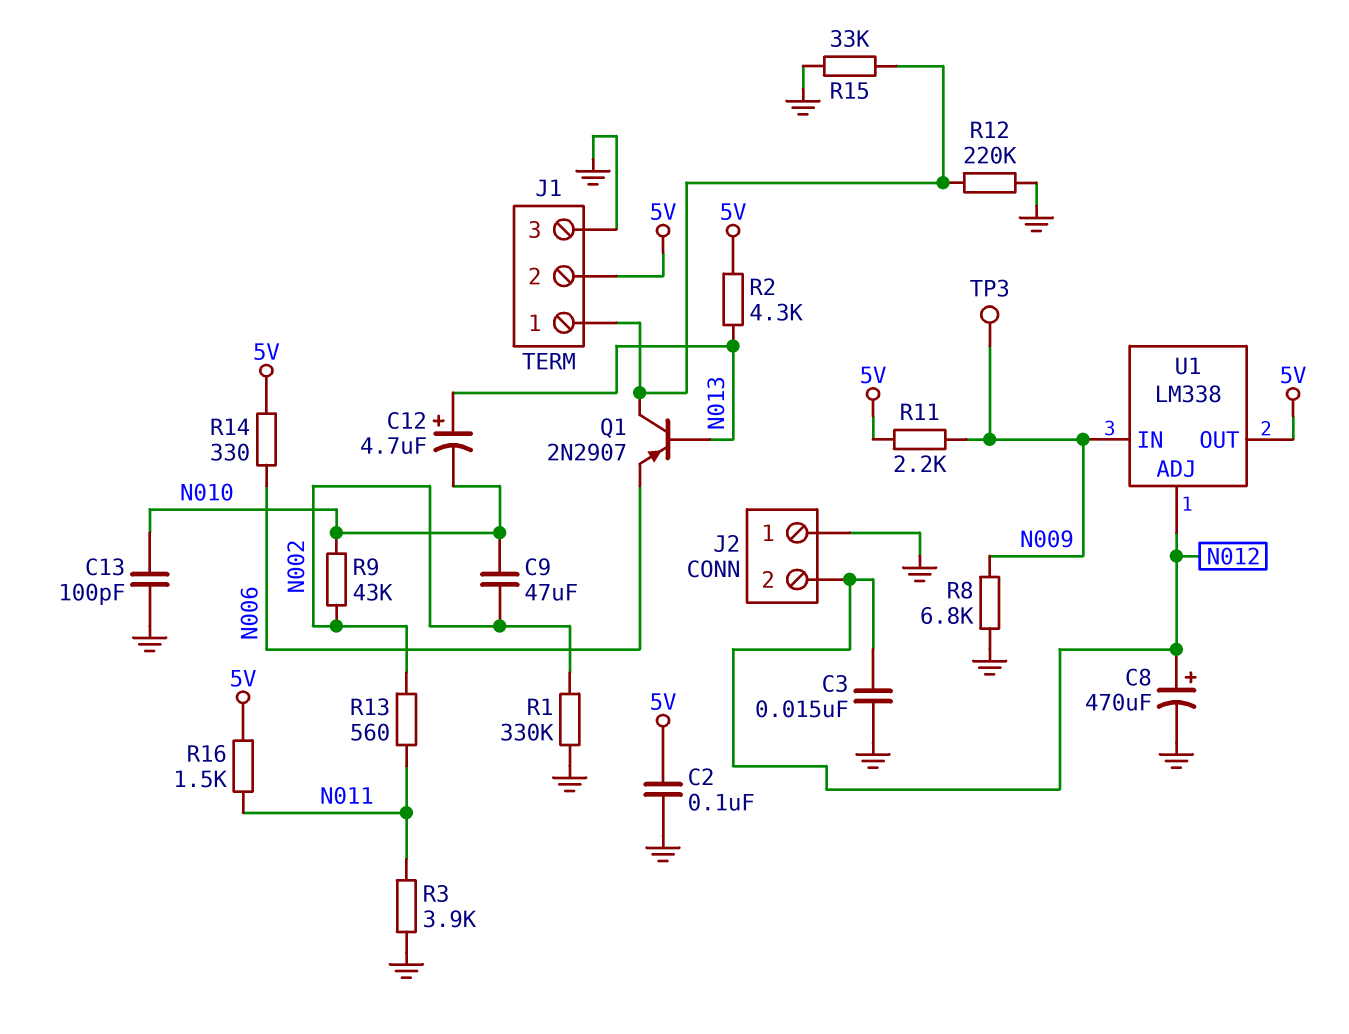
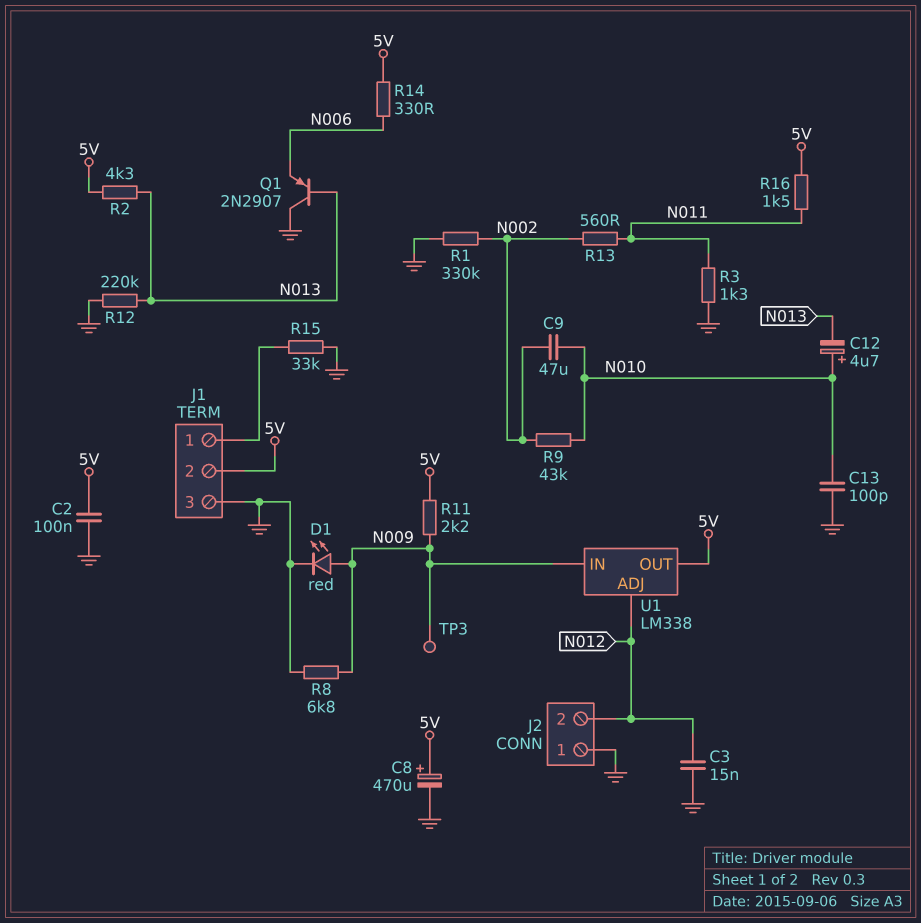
C8: 470uF (plus N012, minus GND) -> 470uF (plus 5V, minus GND)
C12: 4.7uF (plus N013, minus N010) -> 4.7uF (plus N010, minus N013)
D1: none -> LED red (A N009, K GND)
Q1: PNP 2N2907 (B N013, C J1/1, E N006) -> PNP 2N2907 (B N013, C GND, E N006)
R3: 3.9k (GND, N011) -> 1.3k (GND, N011)
R12: 220k (GND, J1/1) -> 220k (GND, N013)

